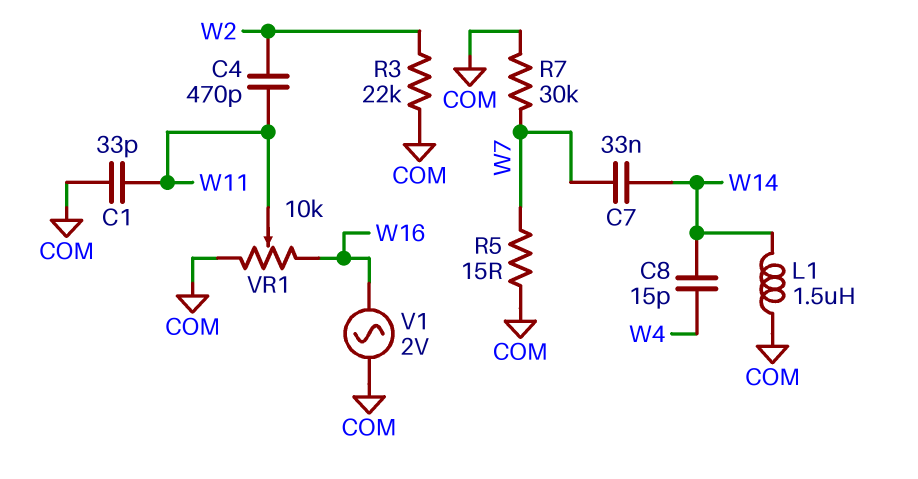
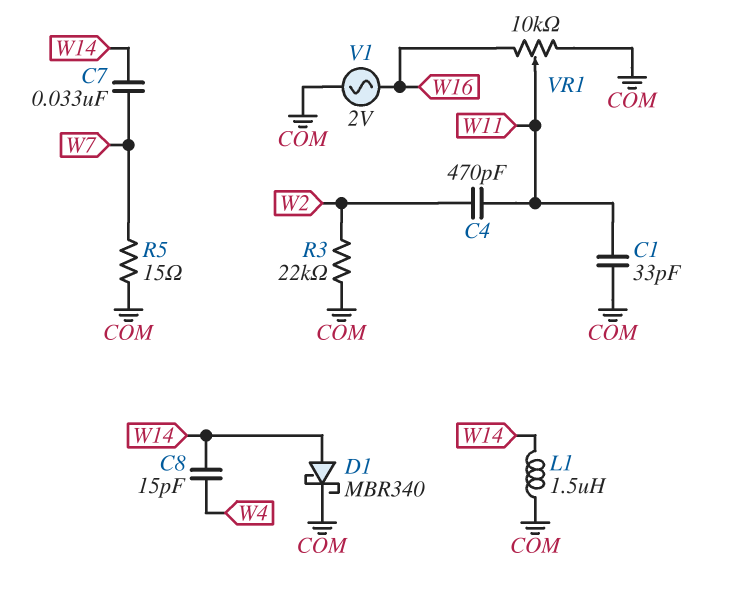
D1: none -> schottky MBR340 (A W14, K COM)
R7: 30k (COM, W7) -> none

